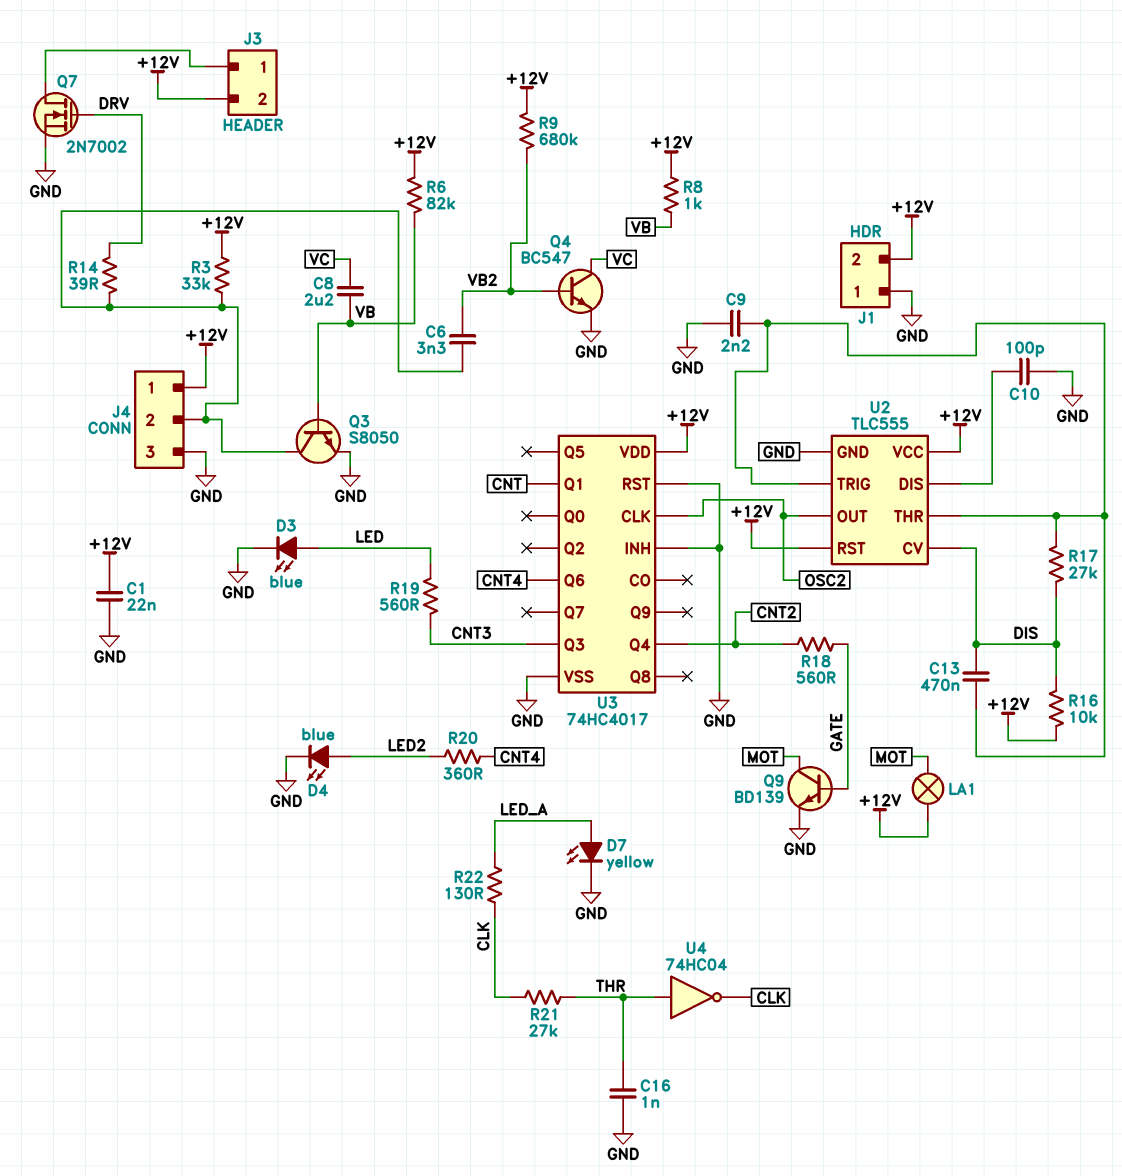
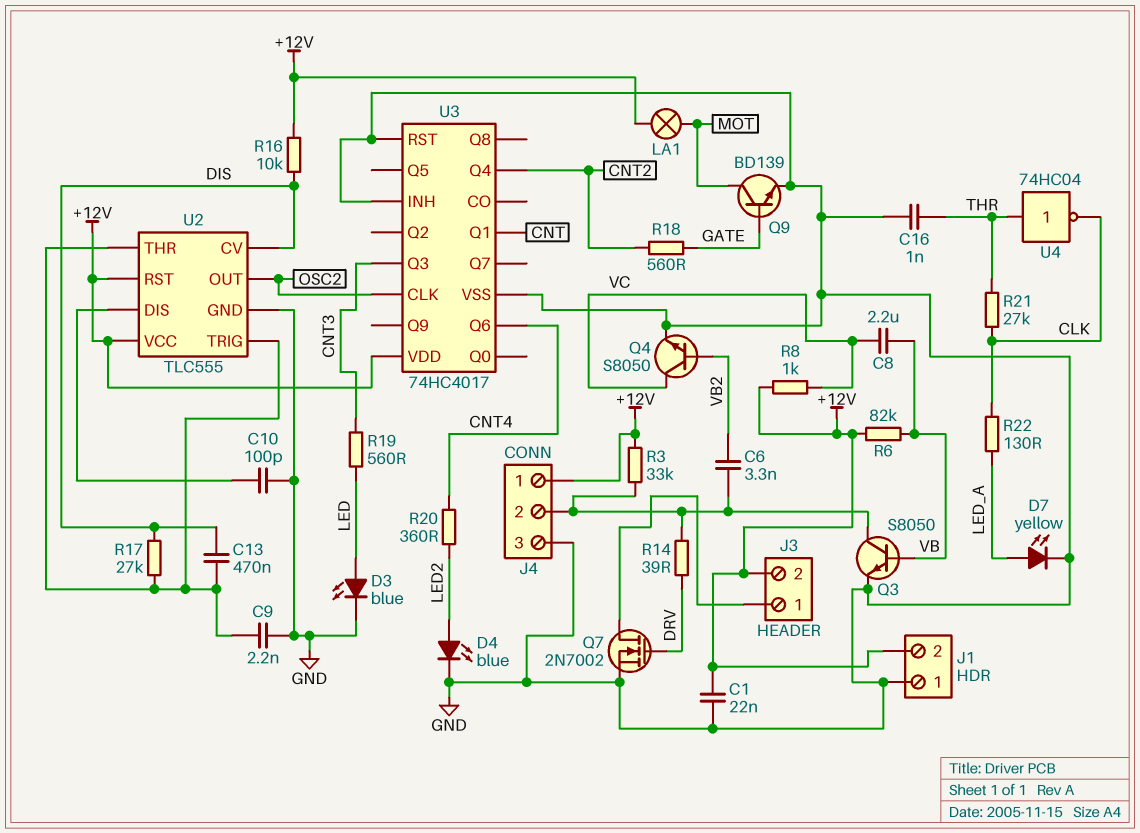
Q4: NPN BC547 (B VB2, C VC, E GND) -> NPN S8050 (B VB2, C VC, E GND)
R8: 1k (+12V, VB) -> 1k (+12V, VC)
R9: 680k (+12V, VB2) -> none

